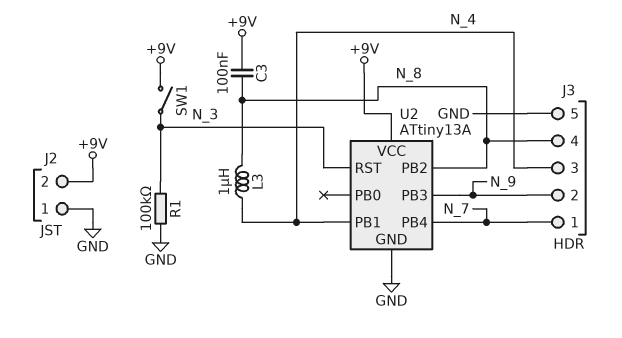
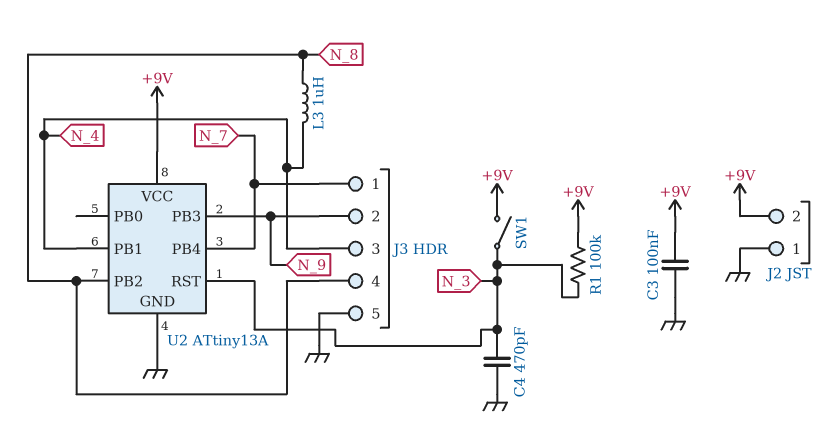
C3: 100nF (+9V, N_8) -> 100nF (+9V, GND)
C4: none -> 470pF (GND, N_3)
R1: 100k (GND, N_3) -> 100k (+9V, N_3)

